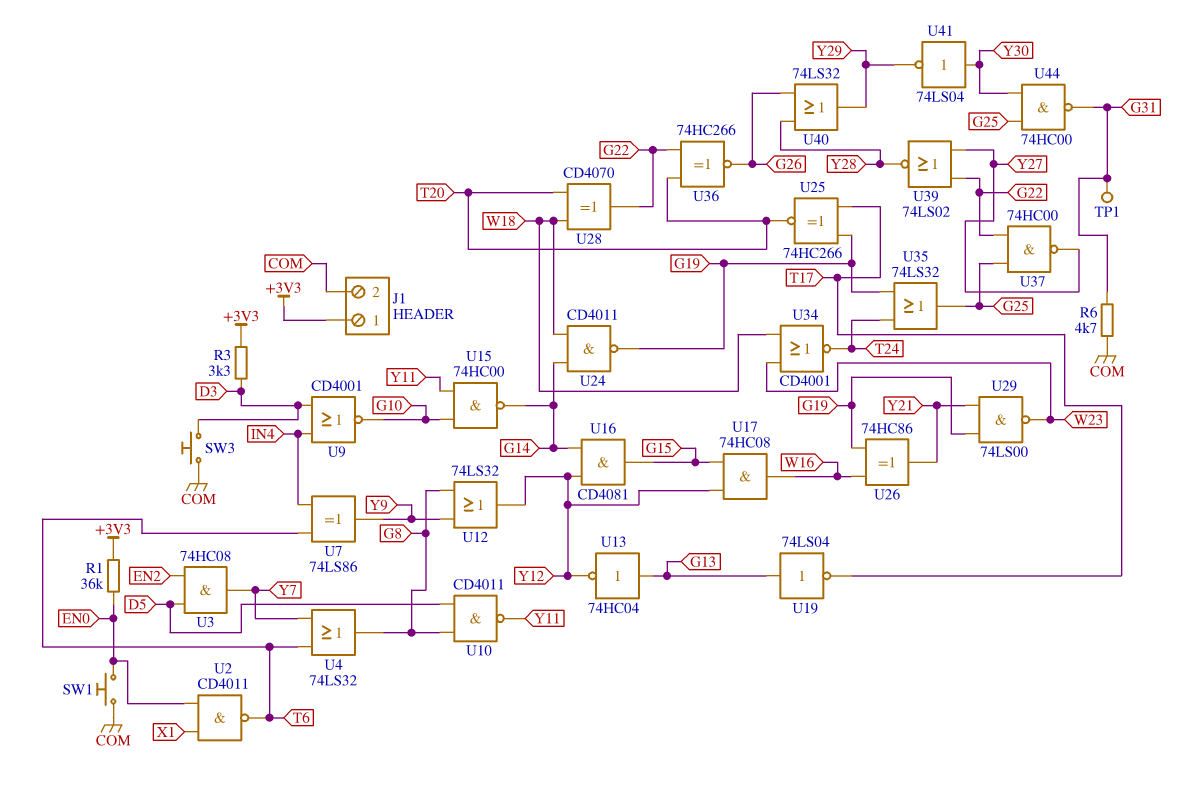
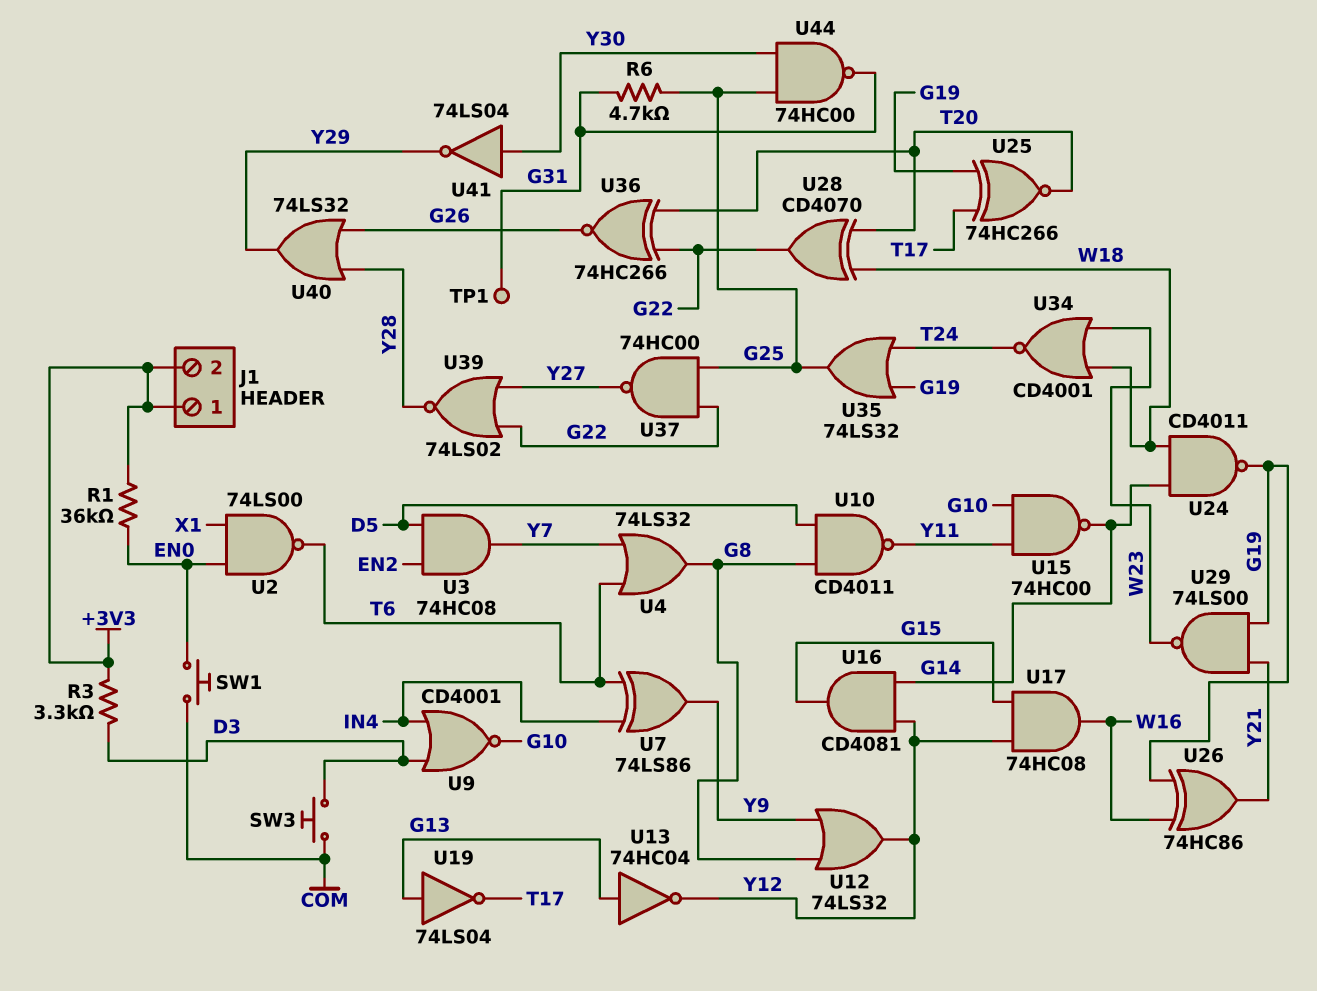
J1 pin 2: COM -> +3V3
R6: 4.7k (COM, G31) -> 4.7k (G25, G31)
U2: NAND CD4011 (in EN0, in X1, out T6) -> NAND 74LS00 (in EN0, in X1, out T6)

